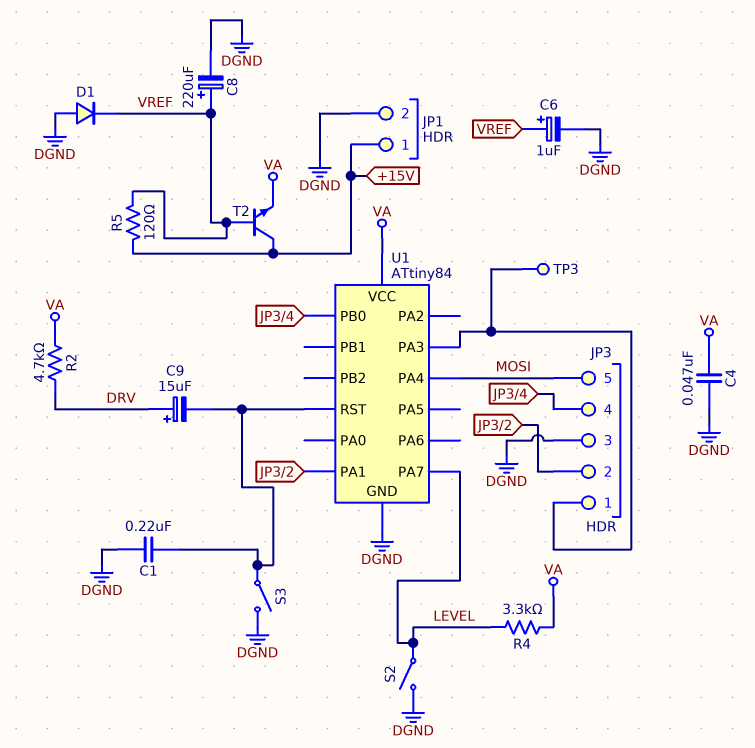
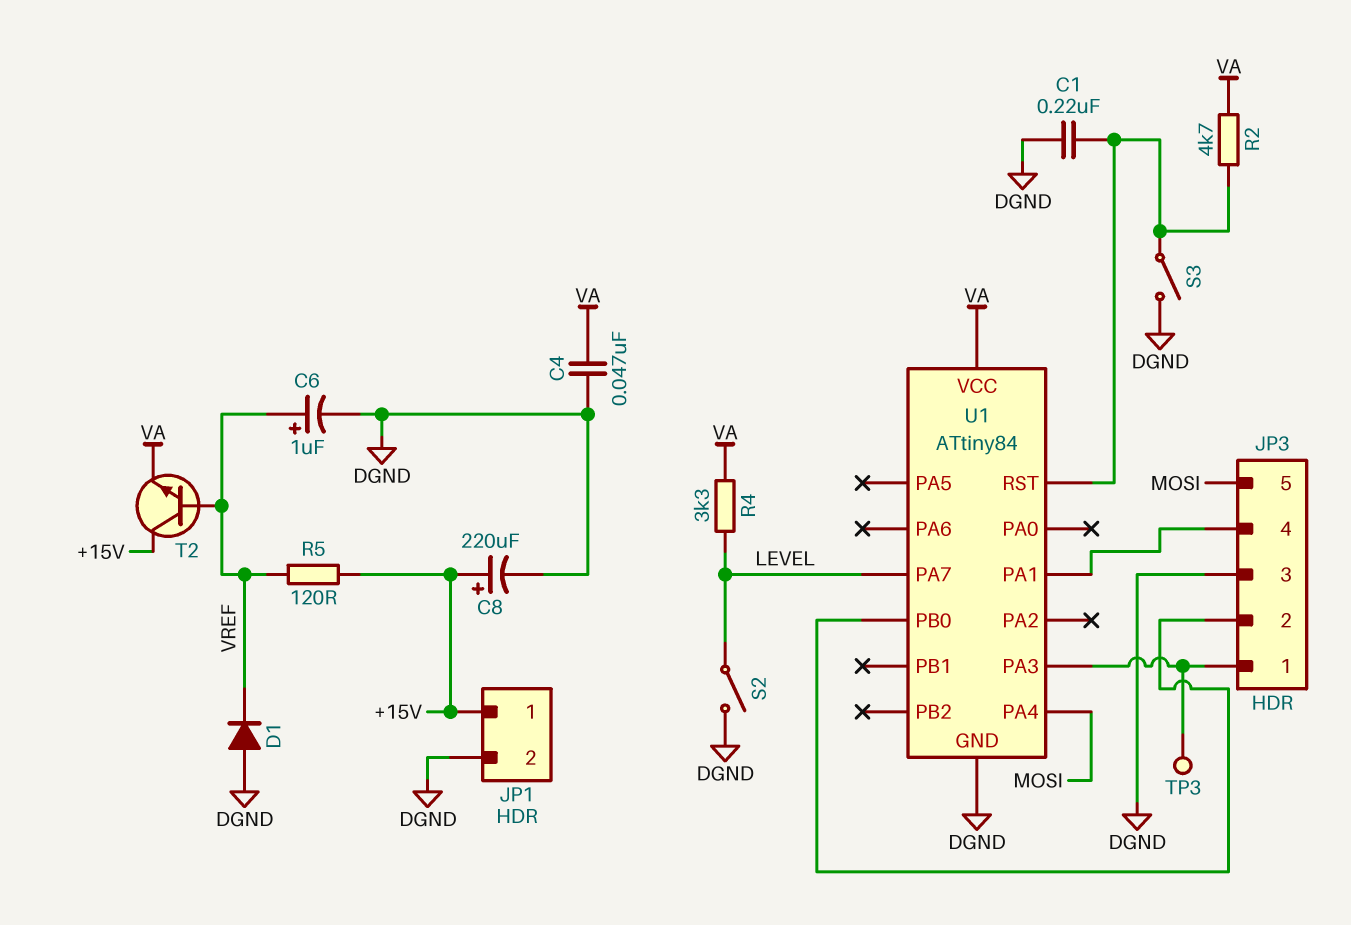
C8: 220uF (plus VREF, minus DGND) -> 220uF (plus +15V, minus DGND)
C9: 15uF (plus DRV, minus U1/RST) -> none
R2: 4.7k (DRV, VA) -> 4.7k (U1/RST, VA)
U1 pin PA1: JP3/2 -> JP3/4
U1 pin PB0: JP3/4 -> JP3/2

